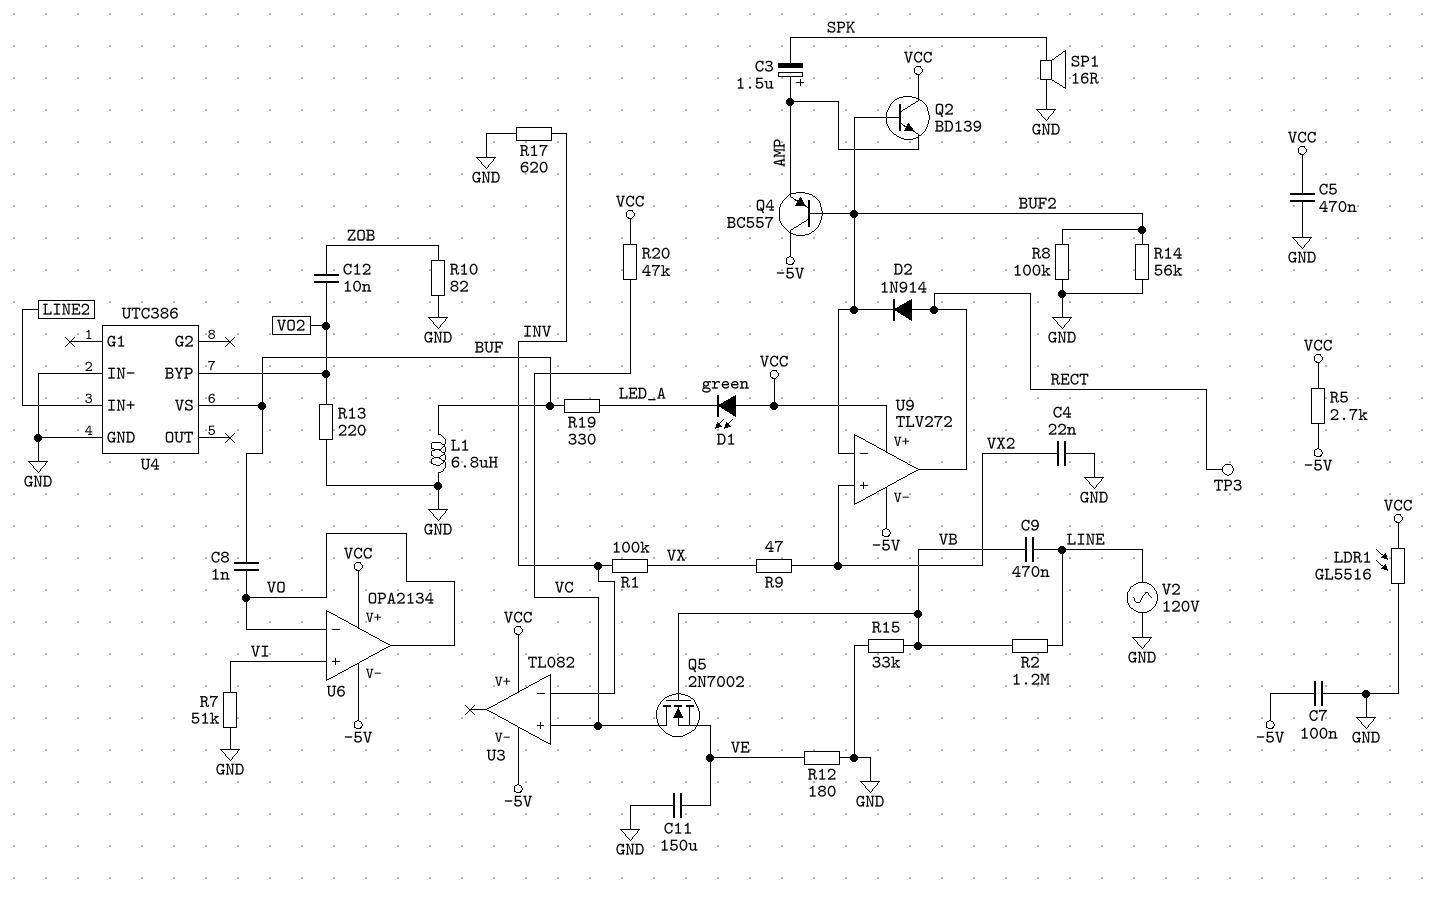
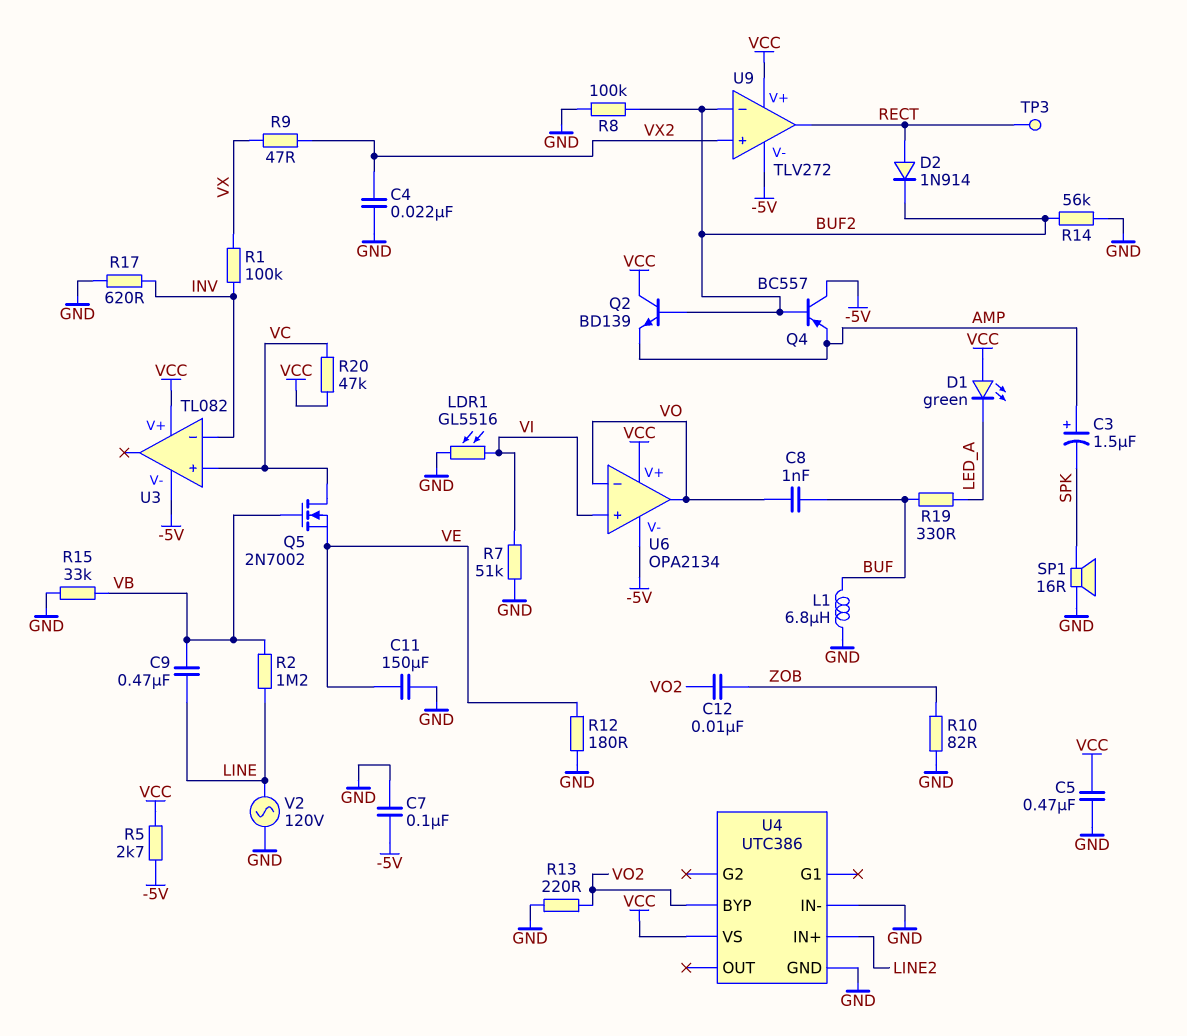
LDR1: GL5516 (GND, VCC) -> GL5516 (GND, VI)
U4 pin VS: BUF -> VCC

